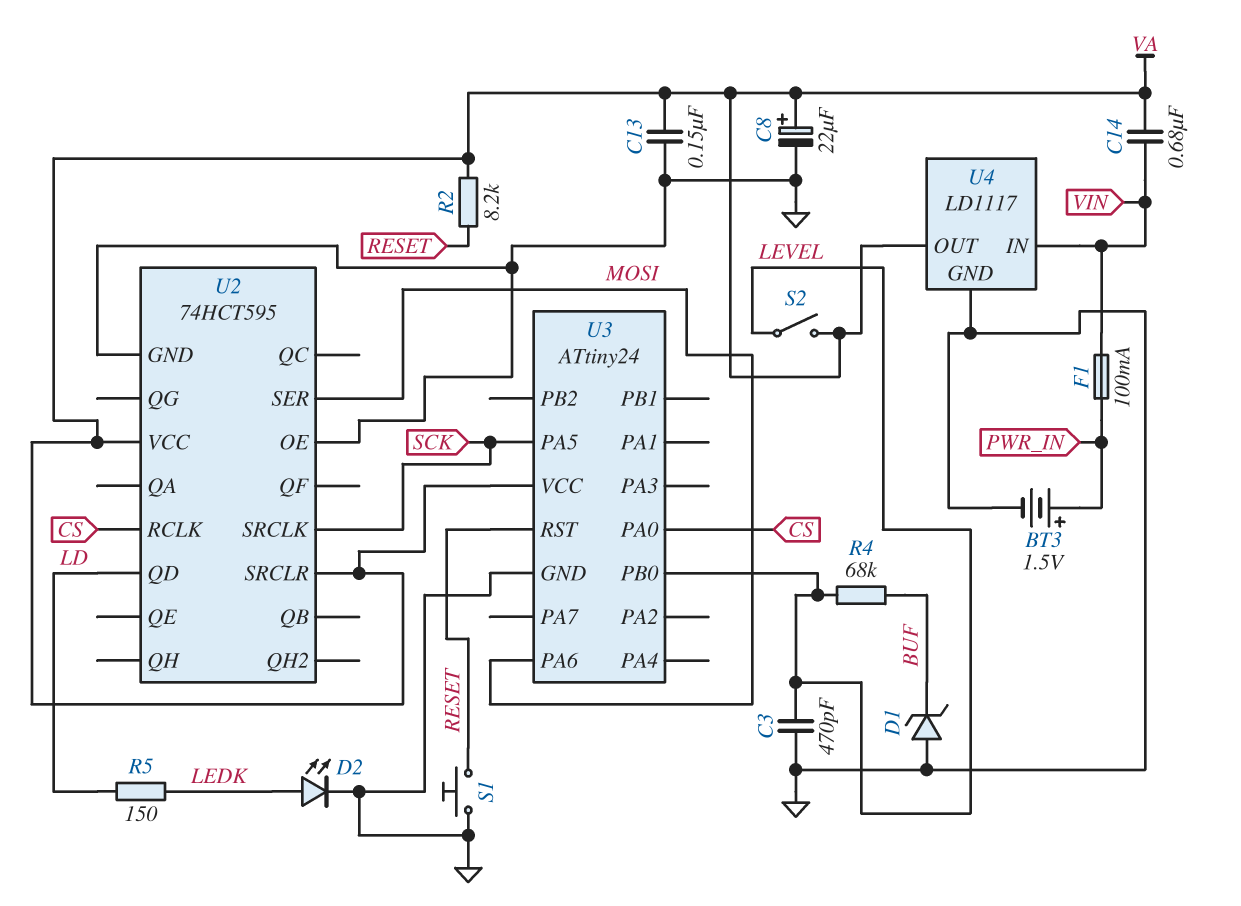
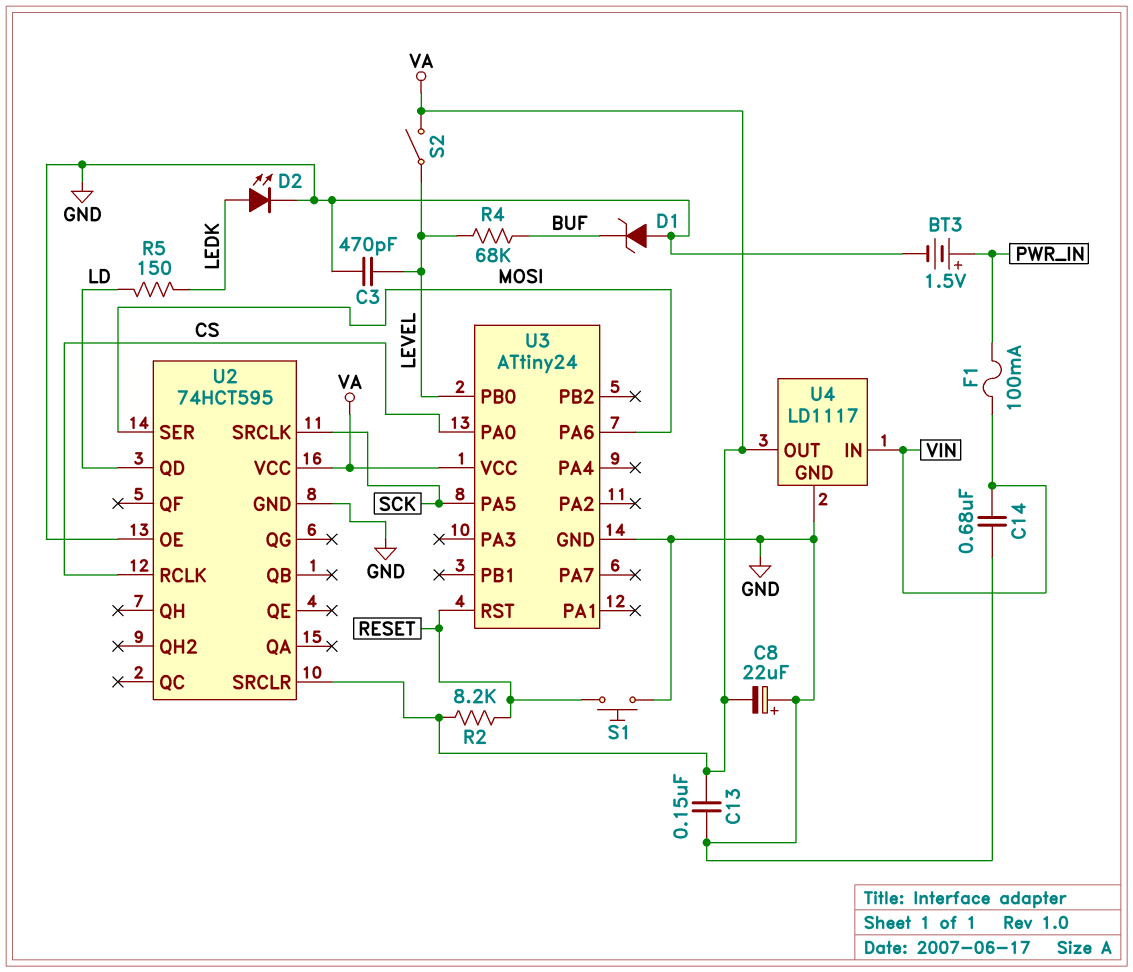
C8: 22uF (plus VA, minus GND) -> 22uF (plus GND, minus VA)
C14: 680nF (VA, VIN) -> 680nF (GND, VIN)

